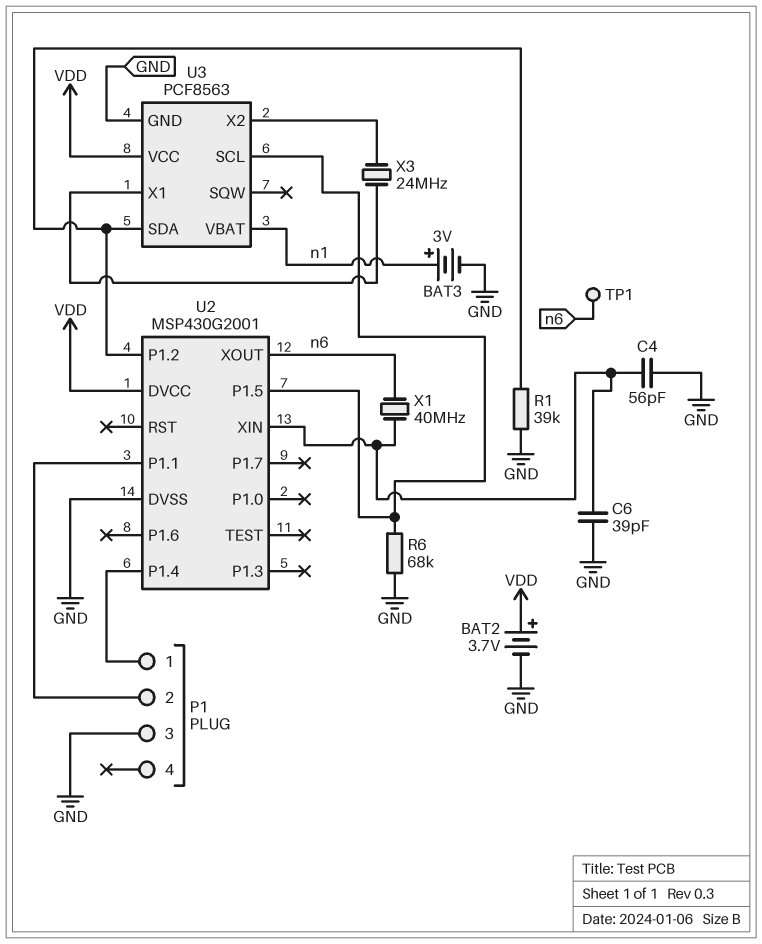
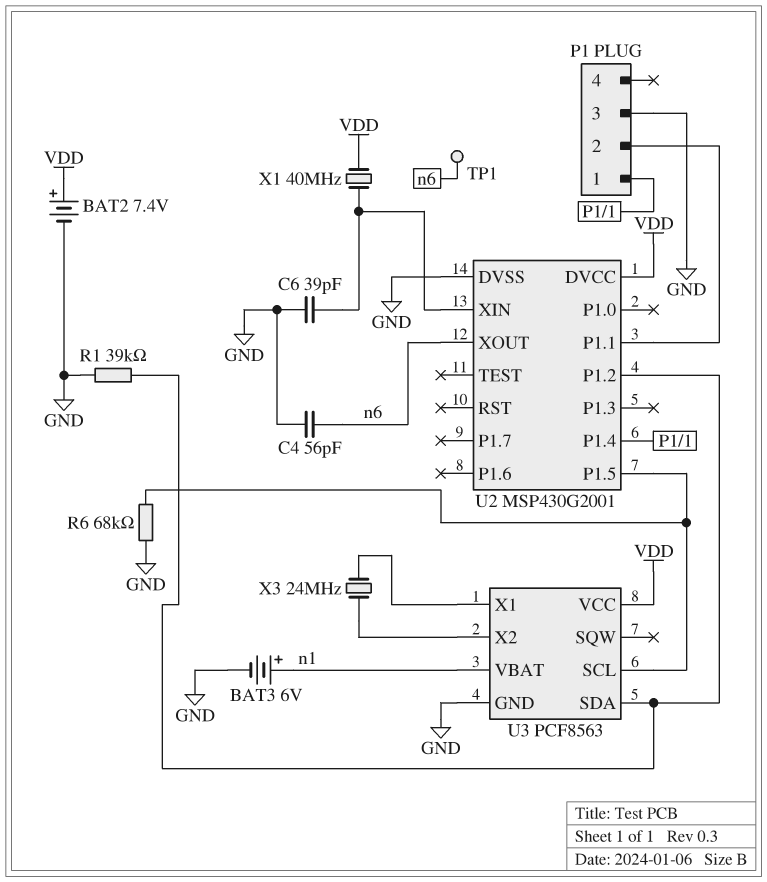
BAT2: 3.7V (plus VDD, minus GND) -> 7.4V (plus VDD, minus GND)
BAT3: 3V (plus n1, minus GND) -> 6V (plus n1, minus GND)
C4: 56pF (GND, U2/XIN) -> 56pF (GND, n6)
X1: 40MHz (U2/XIN, n6) -> 40MHz (U2/XIN, VDD)

